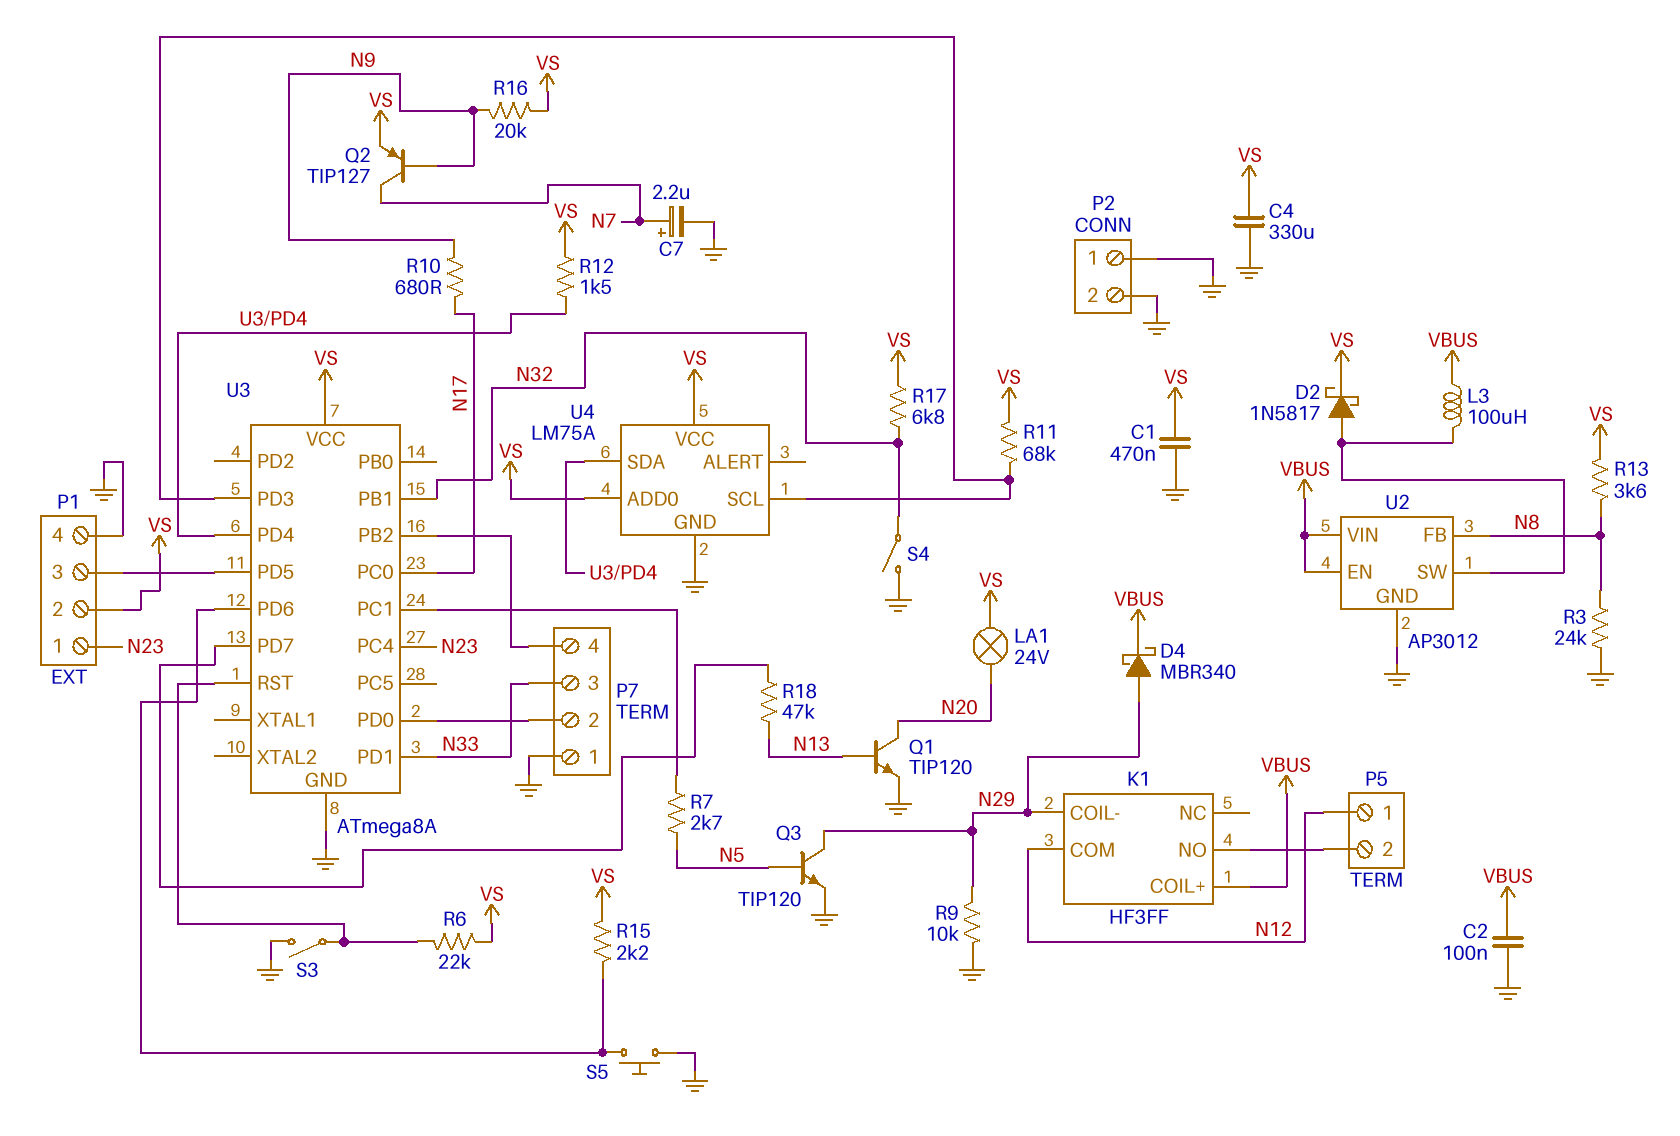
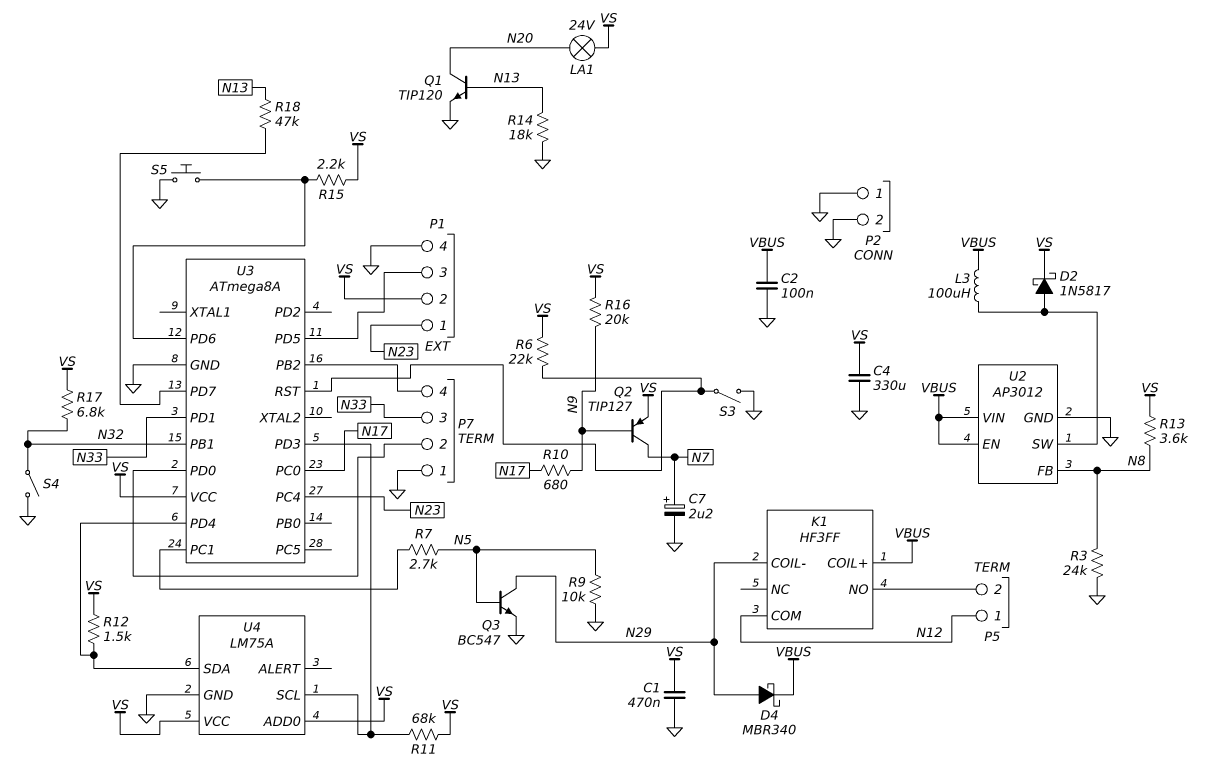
Q3: NPN TIP120 (B N5, C N29, E GND) -> NPN BC547 (B N5, C N29, E GND)
R9: 10k (GND, N29) -> 10k (GND, N5)
R14: none -> 18k (GND, N13)

